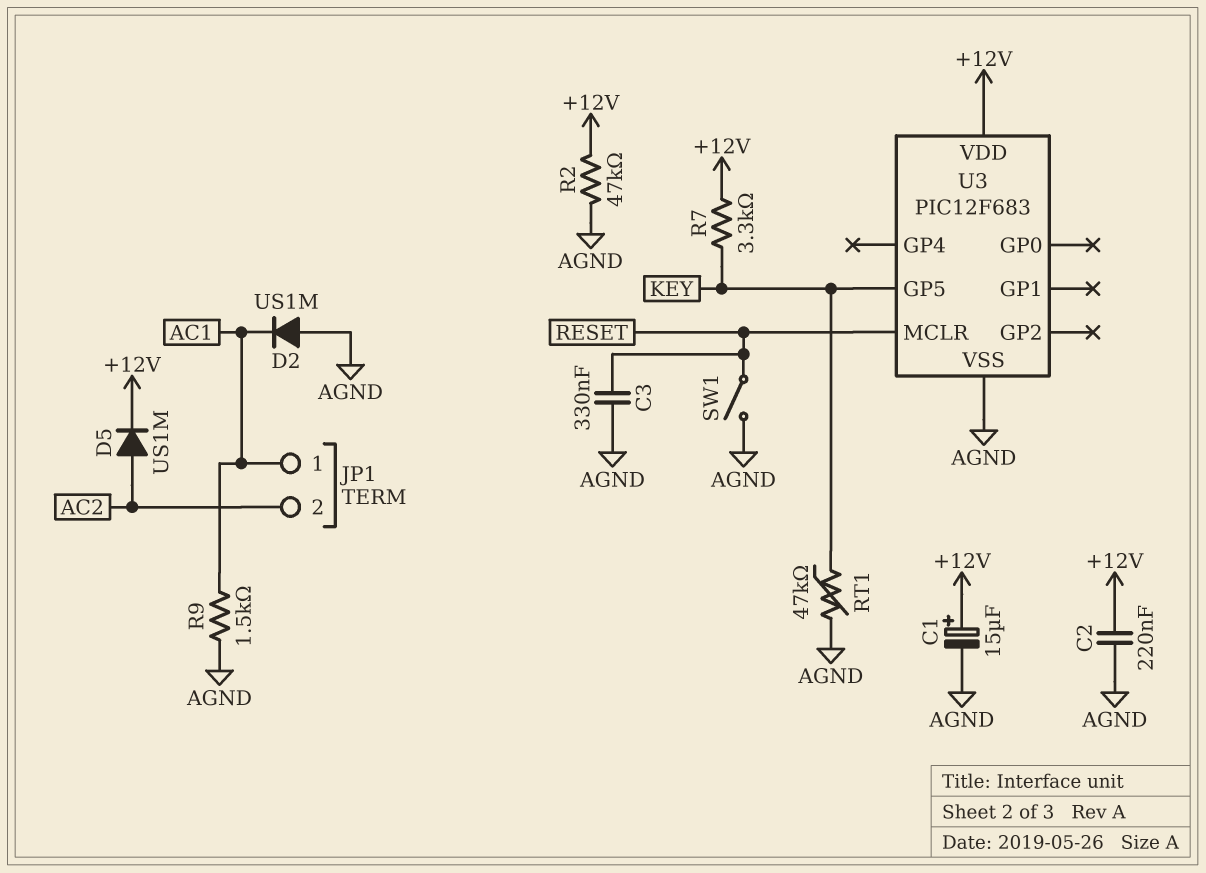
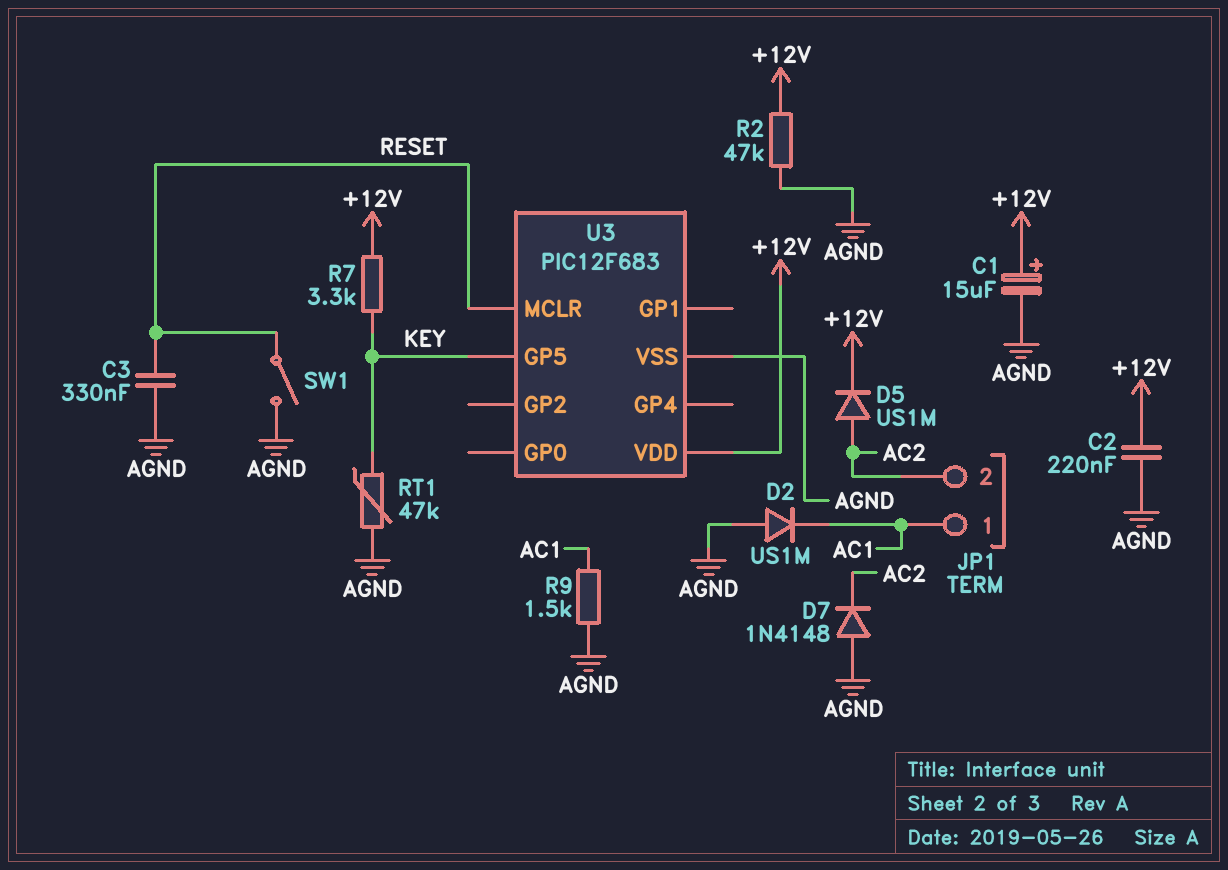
D7: none -> diode 1N4148 (A AGND, K AC2)

